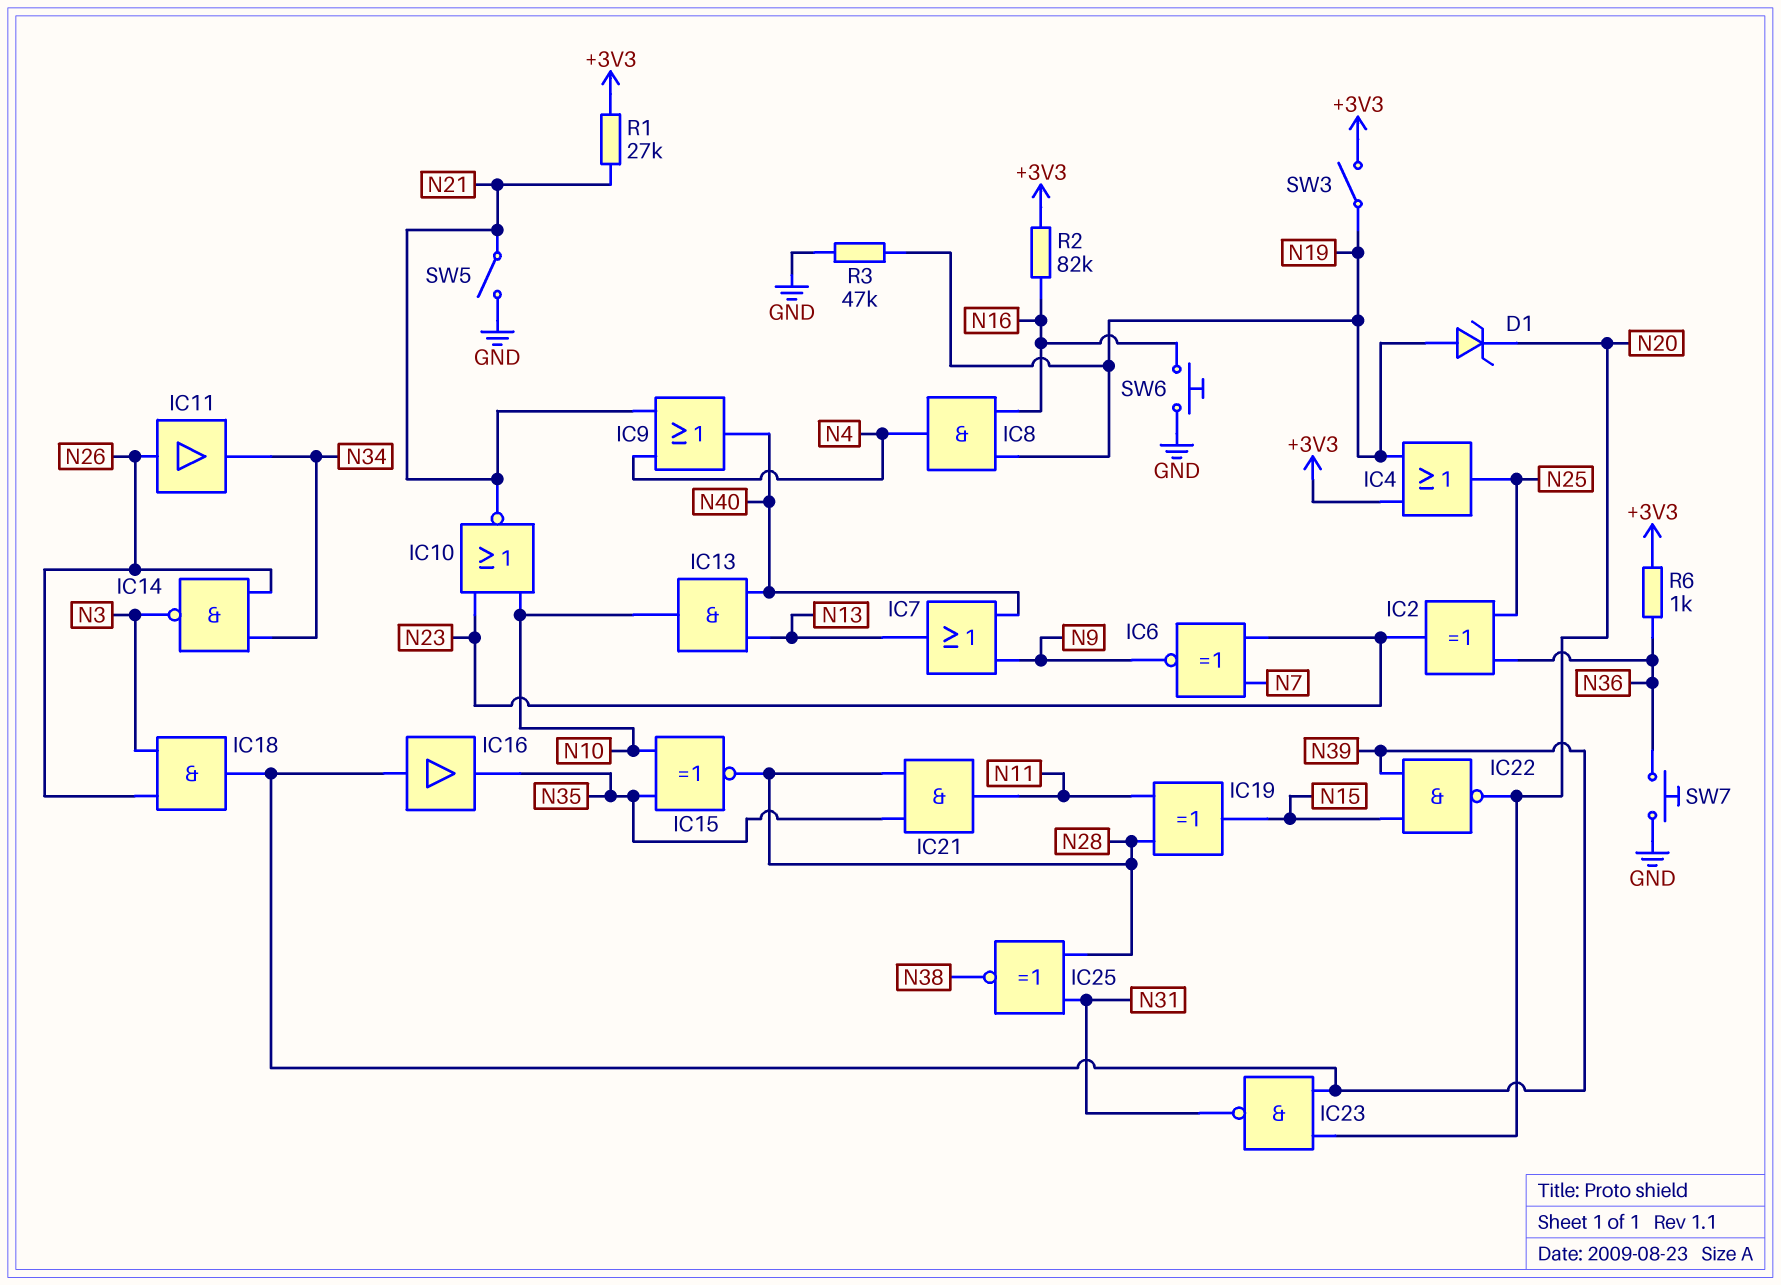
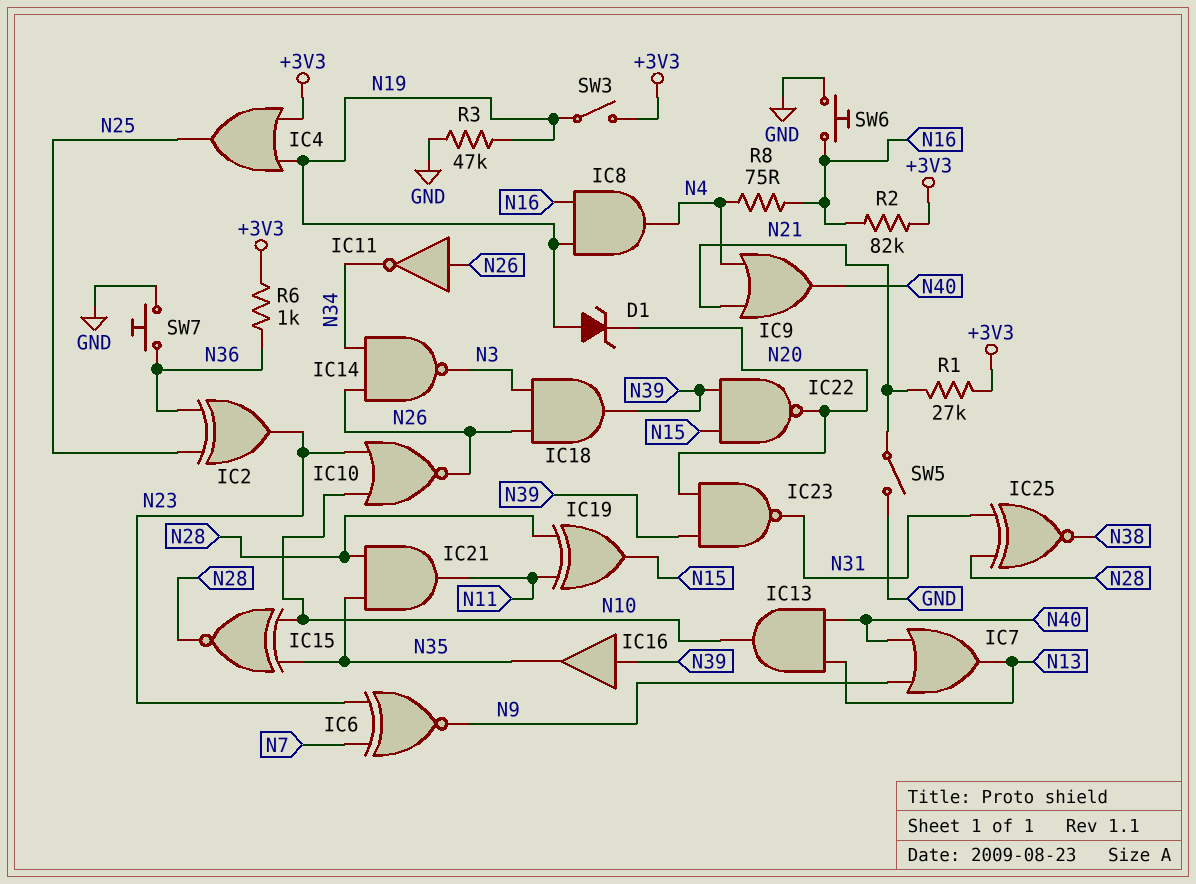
IC10: NOR (in N10, in N23, out N21) -> NOR (in N10, in N23, out N26)
IC11: buffer (in N26, out N34) -> NOT (in N26, out N34)
R8: none -> 75 (N4, N16)

